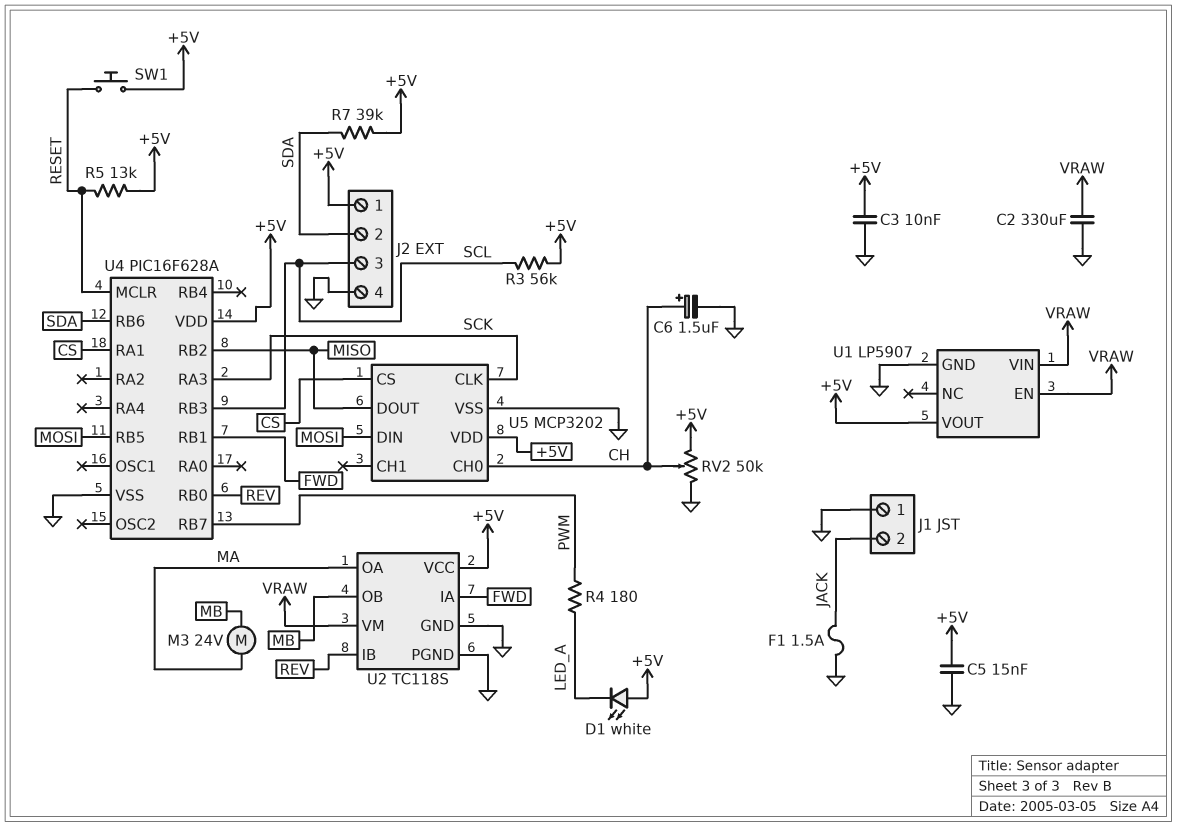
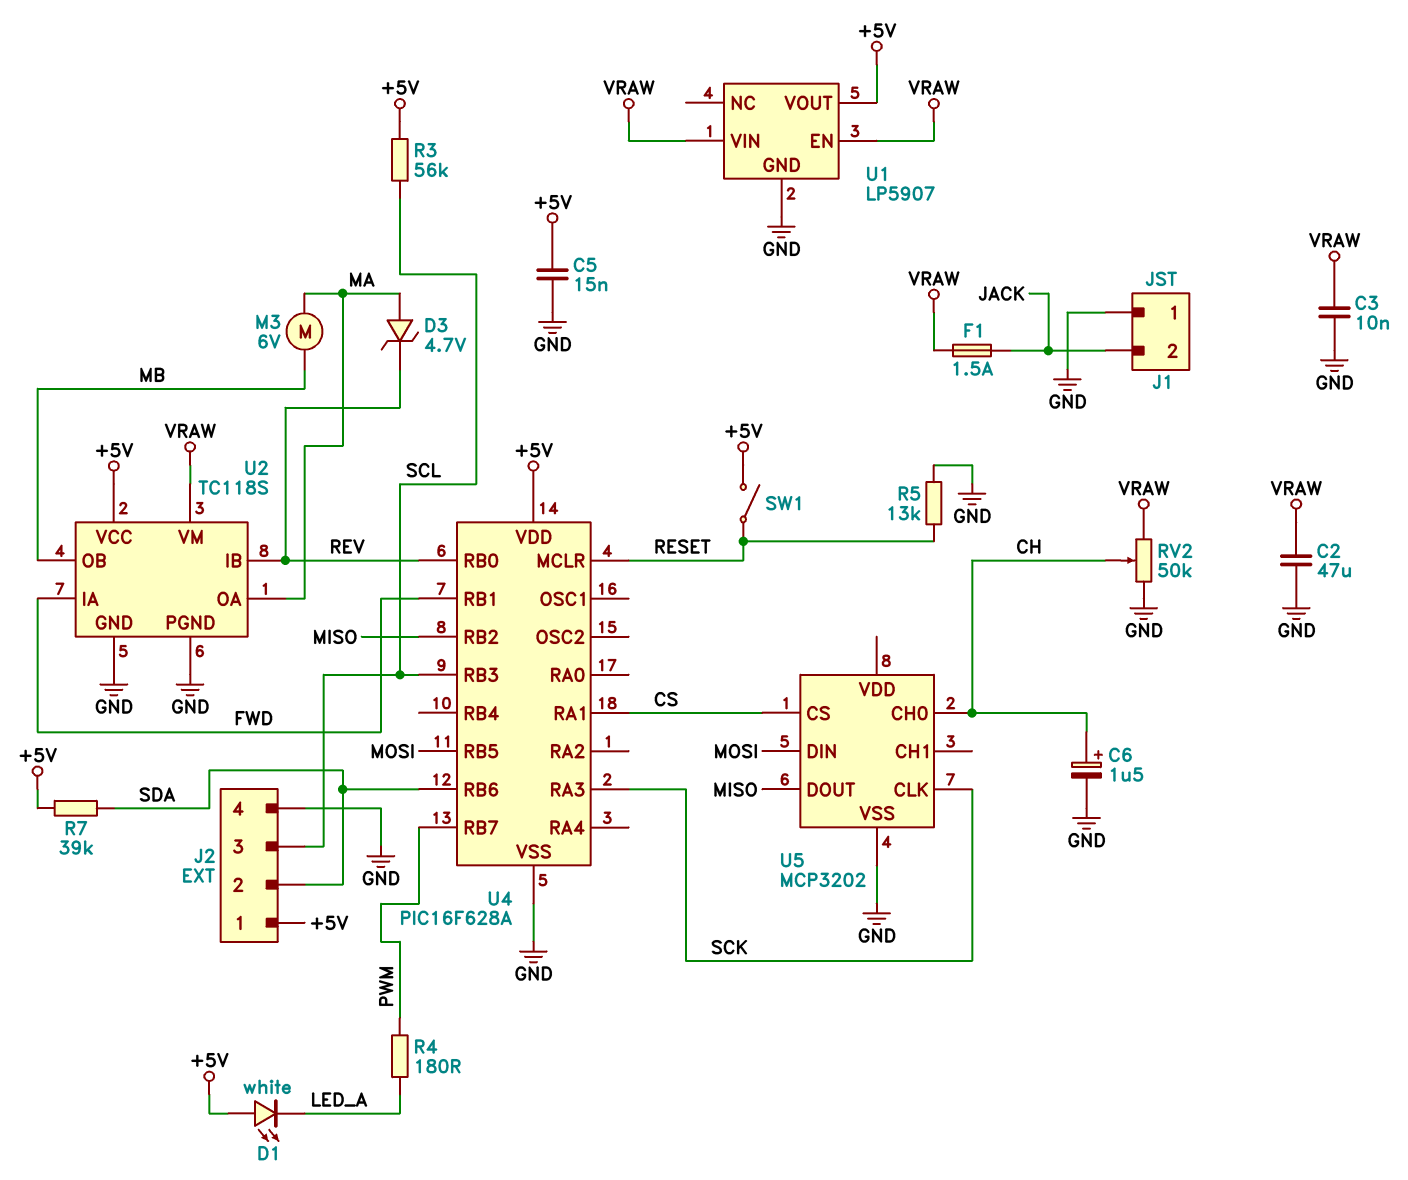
C2: 330uF (GND, VRAW) -> 47uF (GND, VRAW)
C3: 10nF (+5V, GND) -> 10nF (GND, VRAW)
D3: none -> zener 4.7V (A MA, K REV)
F1: 1.5A (GND, JACK) -> 1.5A (JACK, VRAW)
M3: motor 24V (MA, MB) -> motor 6V (MA, MB)
R5: 13k (+5V, RESET) -> 13k (GND, RESET)
RV2: 50k (+5V, GND, wiper CH) -> 50k (GND, VRAW, wiper CH)
SW1: button (+5V, RESET) -> switch (+5V, RESET)
U5 pin VDD: +5V -> none

